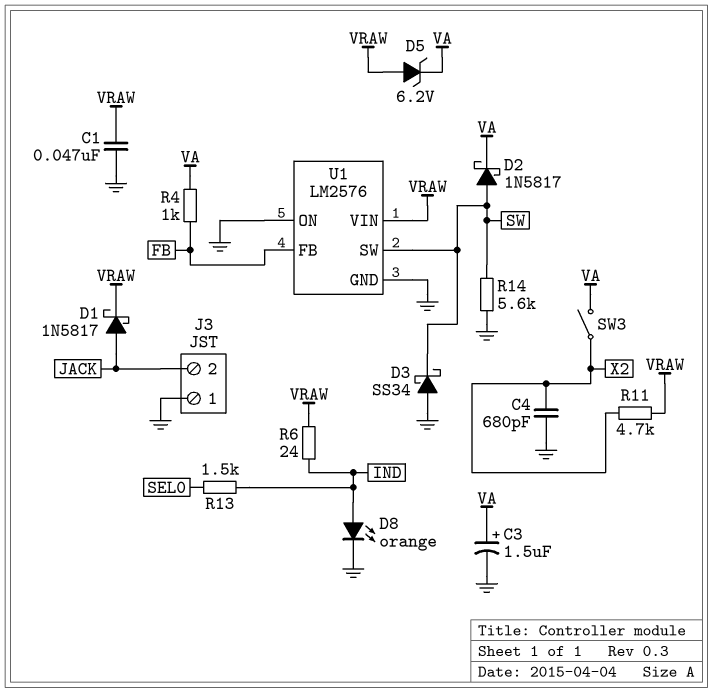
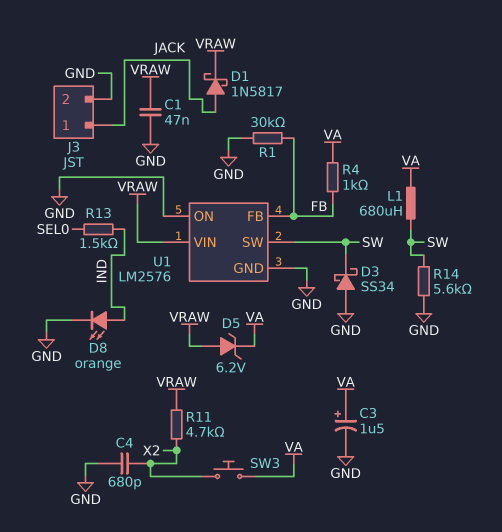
D2: schottky 1N5817 (A SW, K VA) -> none
J3 pin 1: GND -> JACK
J3 pin 2: JACK -> GND
L1: none -> 680uH (SW, VA)
R1: none -> 30k (FB, GND)
R6: 24 (IND, VRAW) -> none
SW3: switch (VA, X2) -> button (VA, X2)

